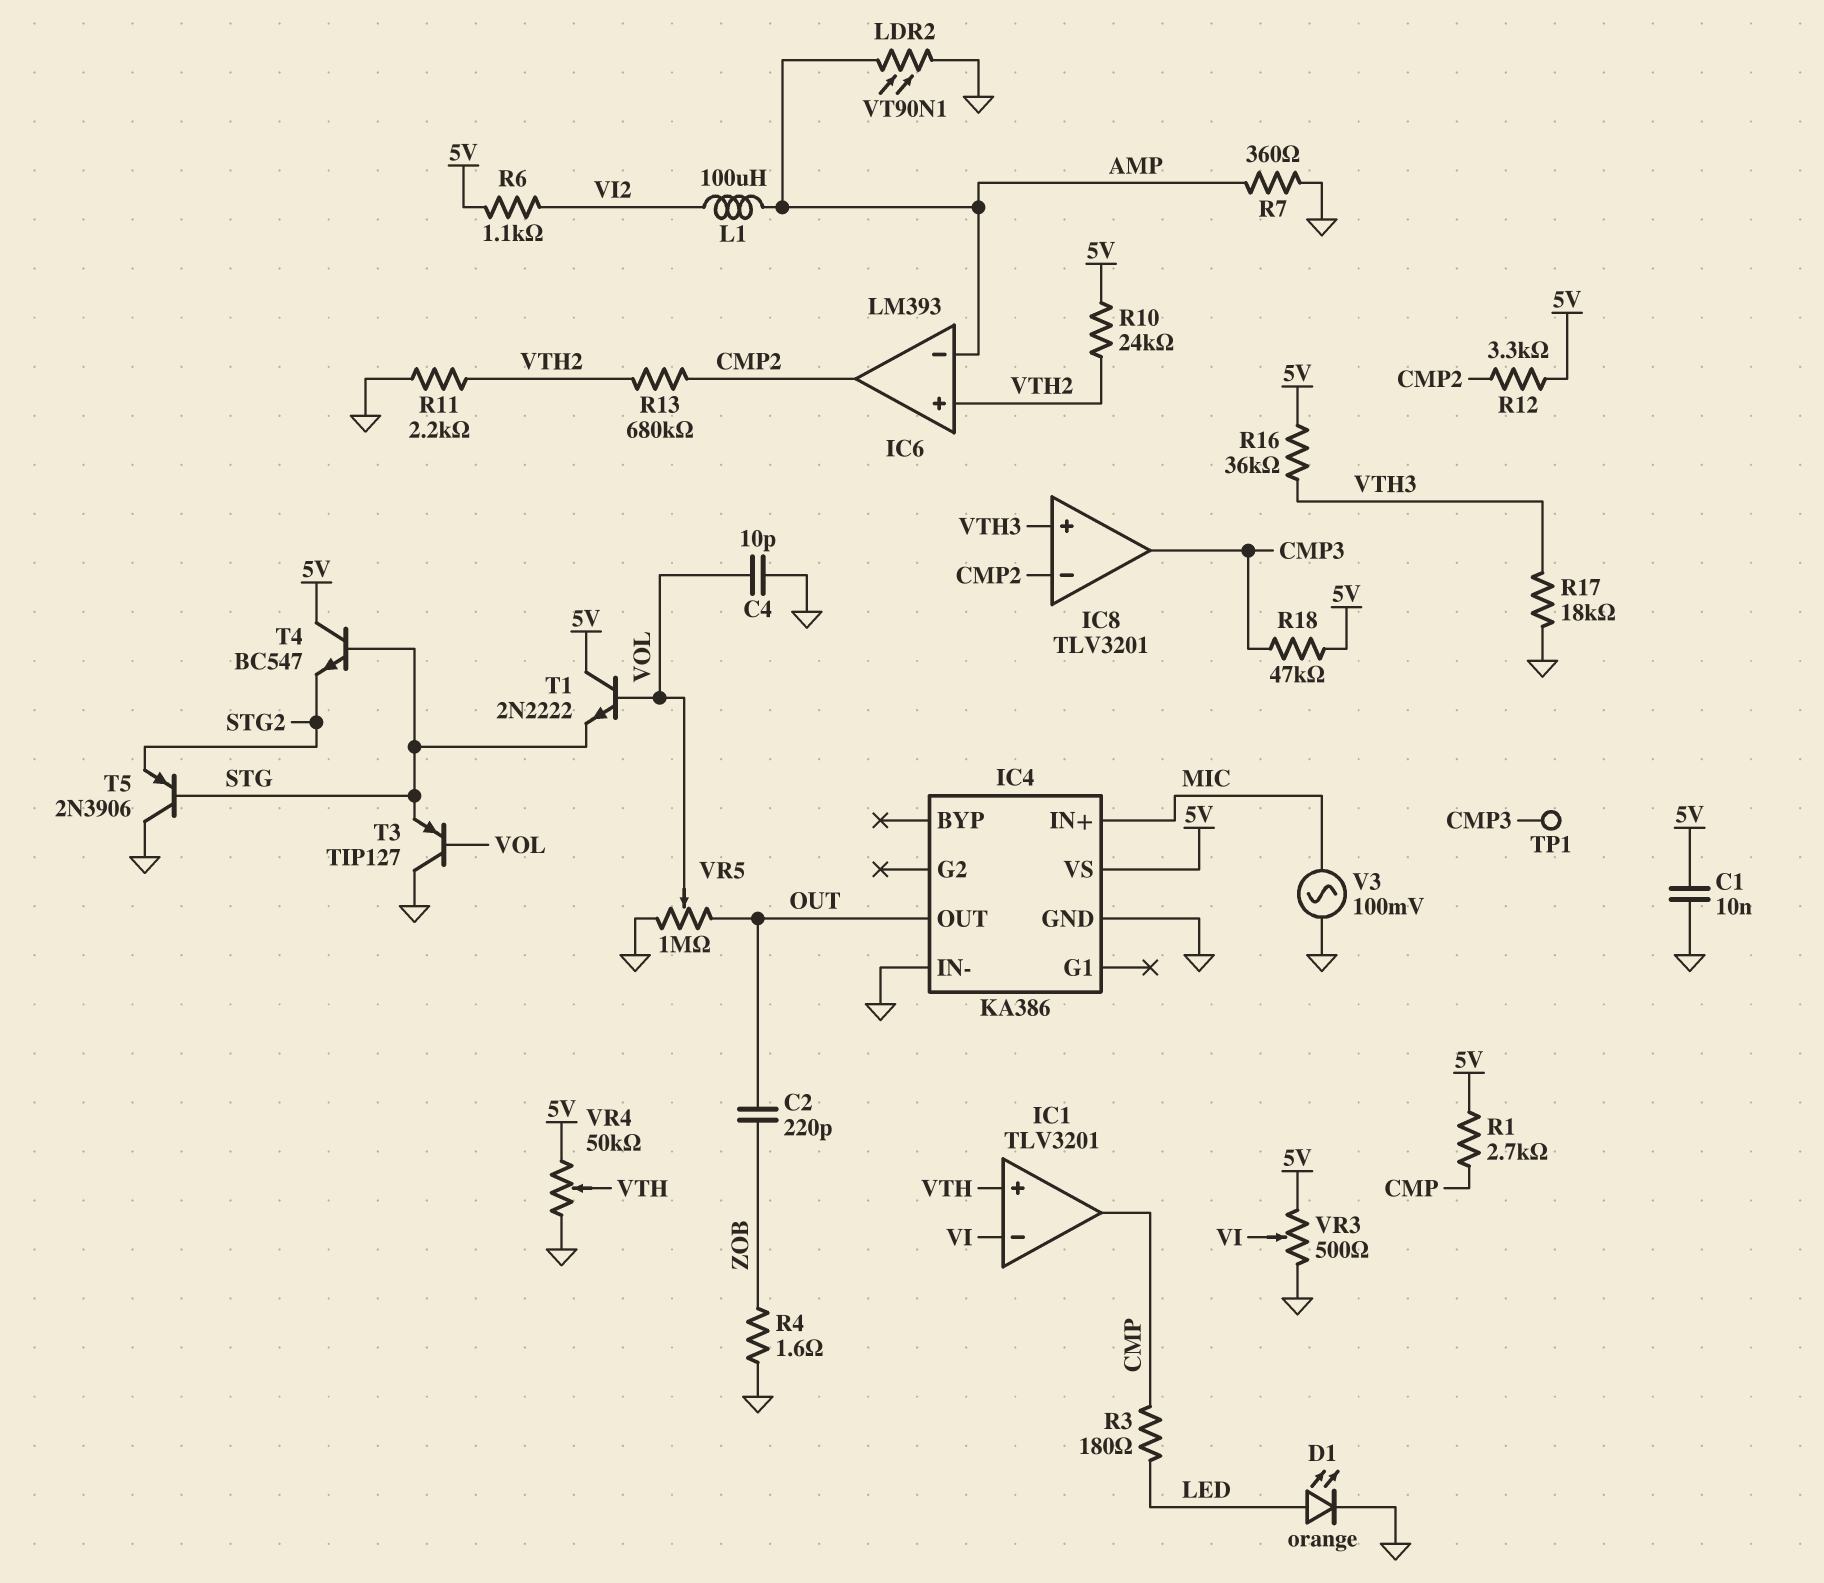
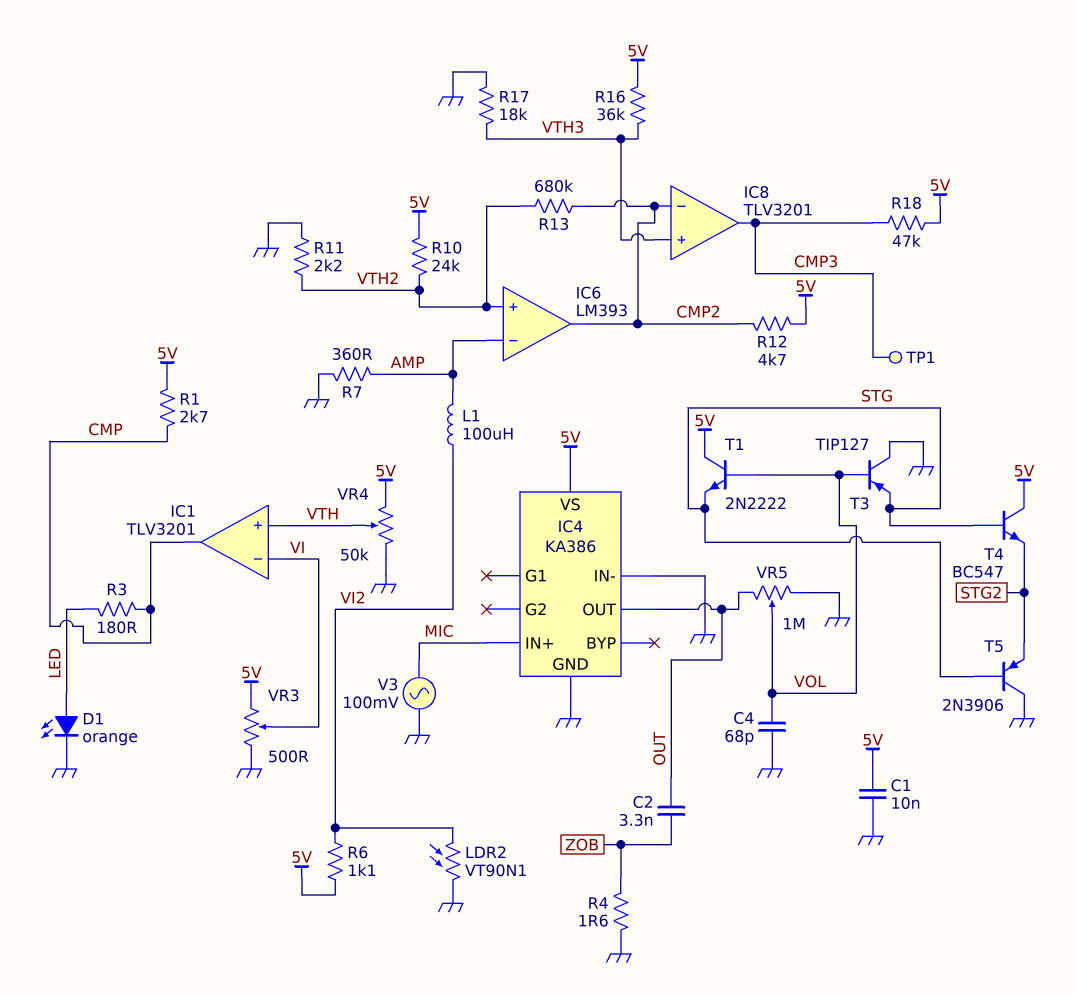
C2: 220pF (OUT, ZOB) -> 3.3nF (OUT, ZOB)
C4: 10pF (GND, VOL) -> 68pF (GND, VOL)
LDR2: VT90N1 (AMP, GND) -> VT90N1 (GND, VI2)
R12: 3.3k (5V, CMP2) -> 4.7k (5V, CMP2)

